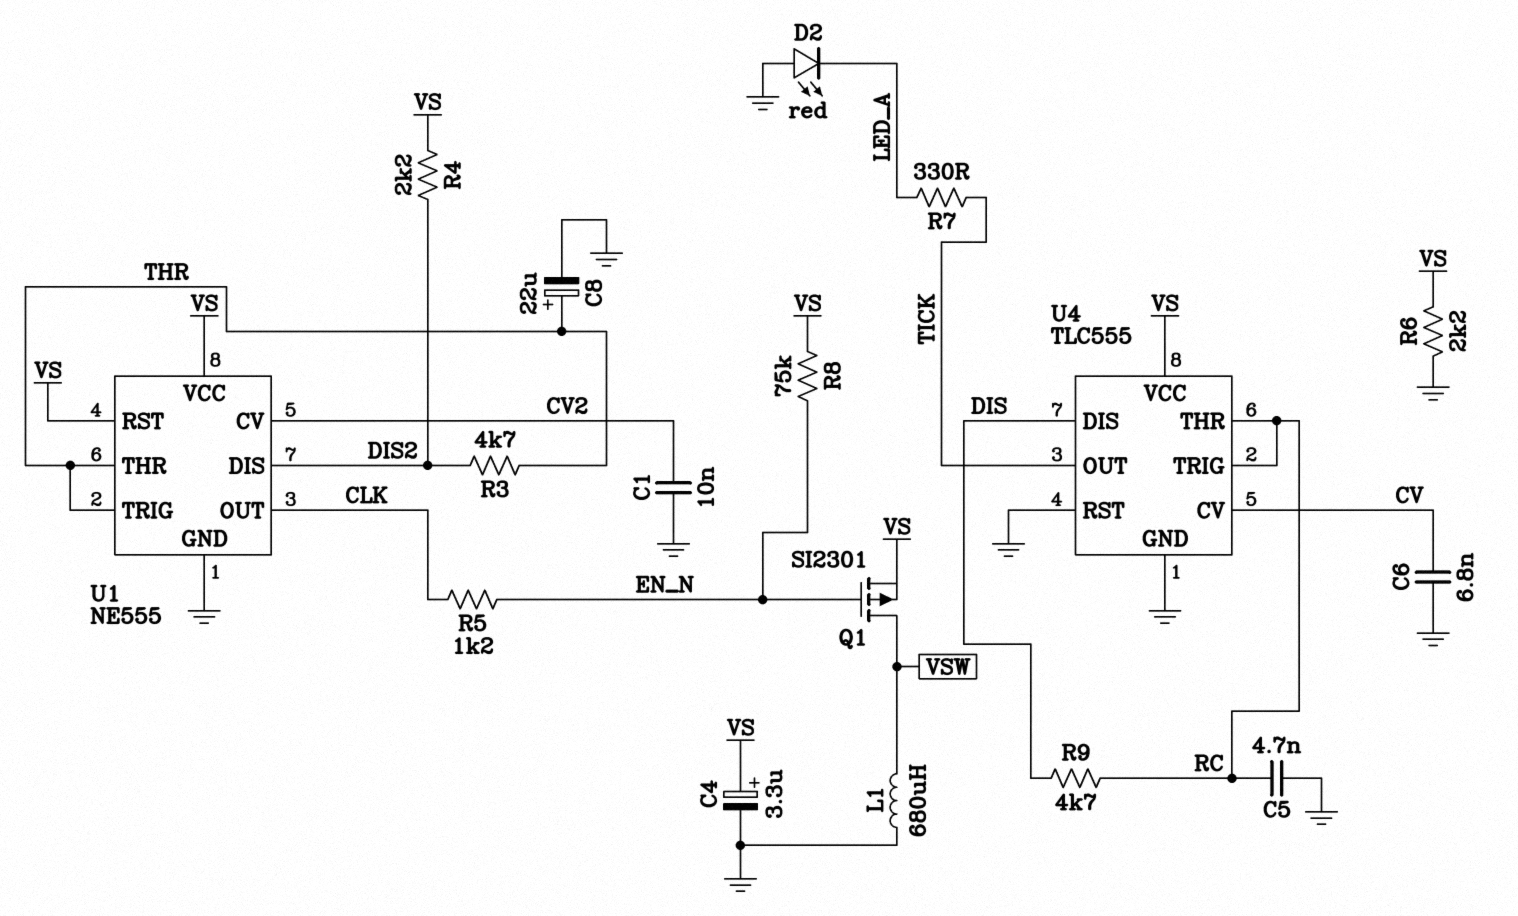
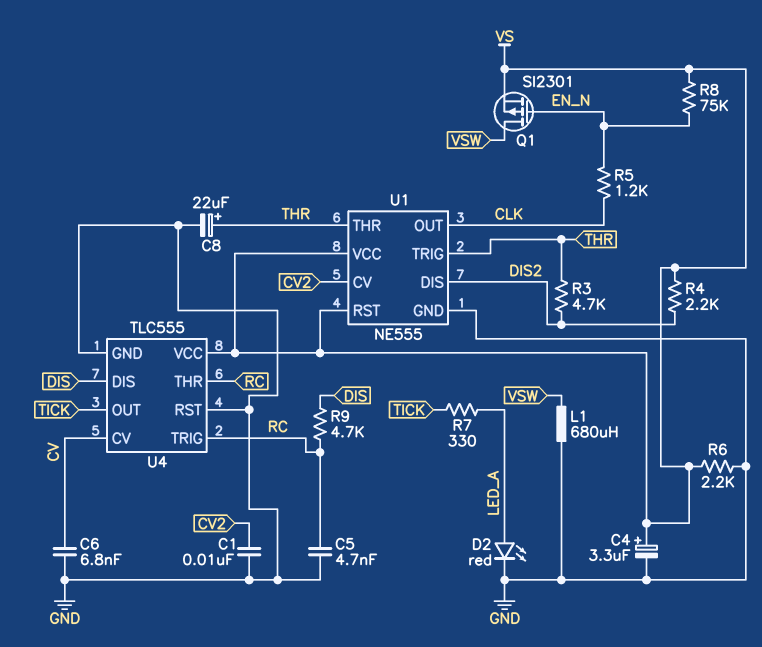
D2: LED red (A GND, K LED_A) -> LED red (A LED_A, K GND)

